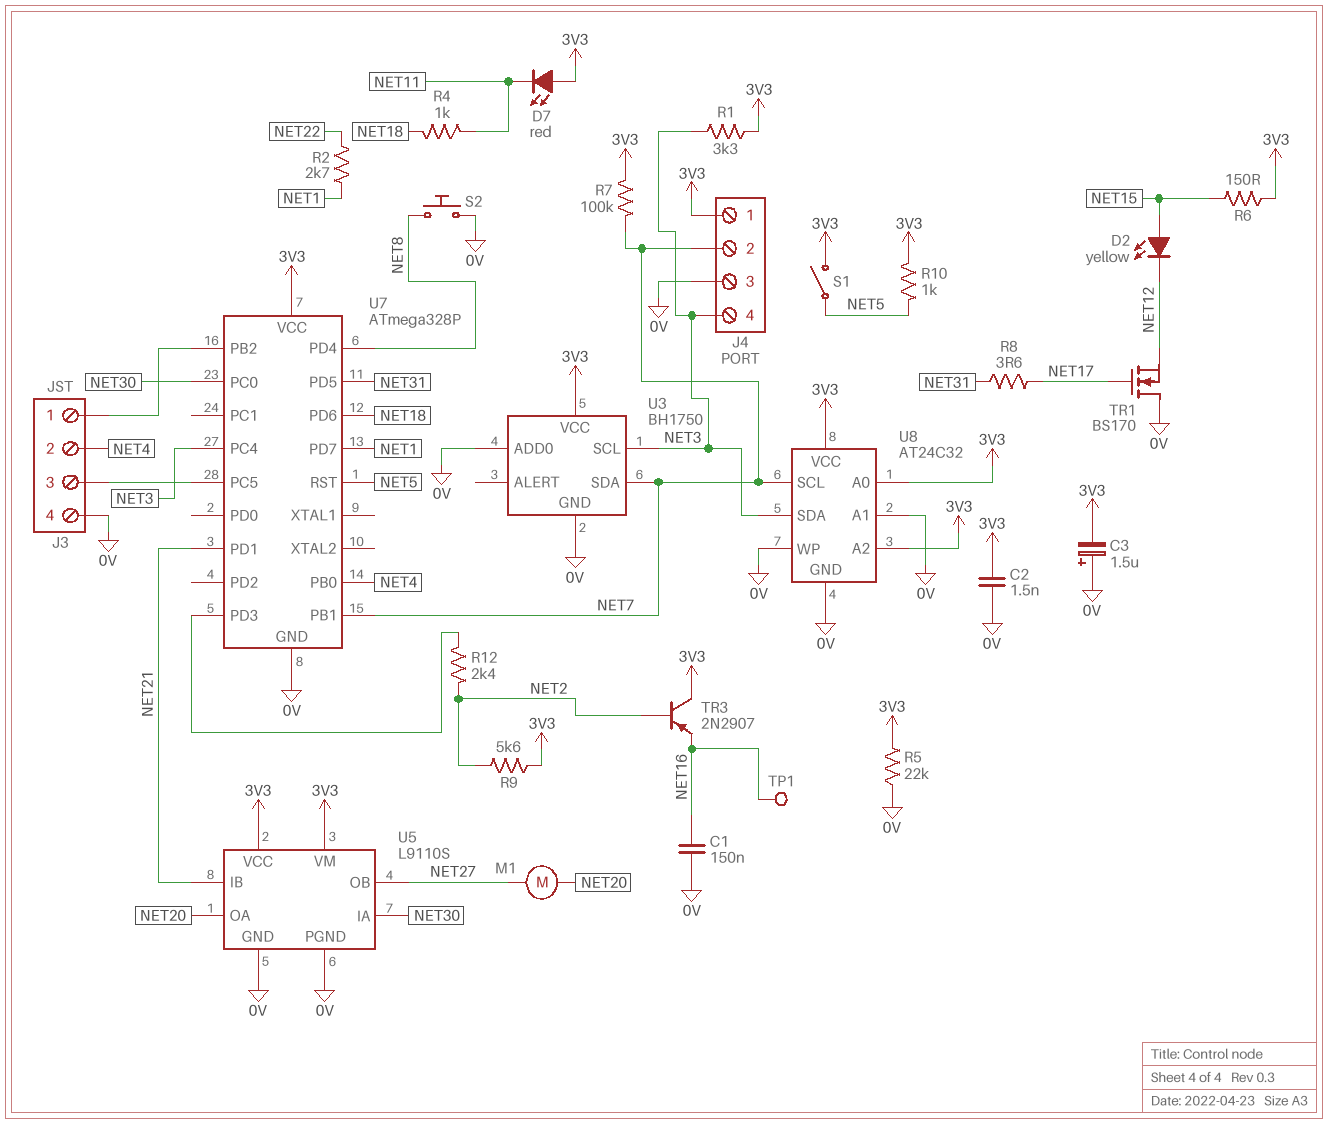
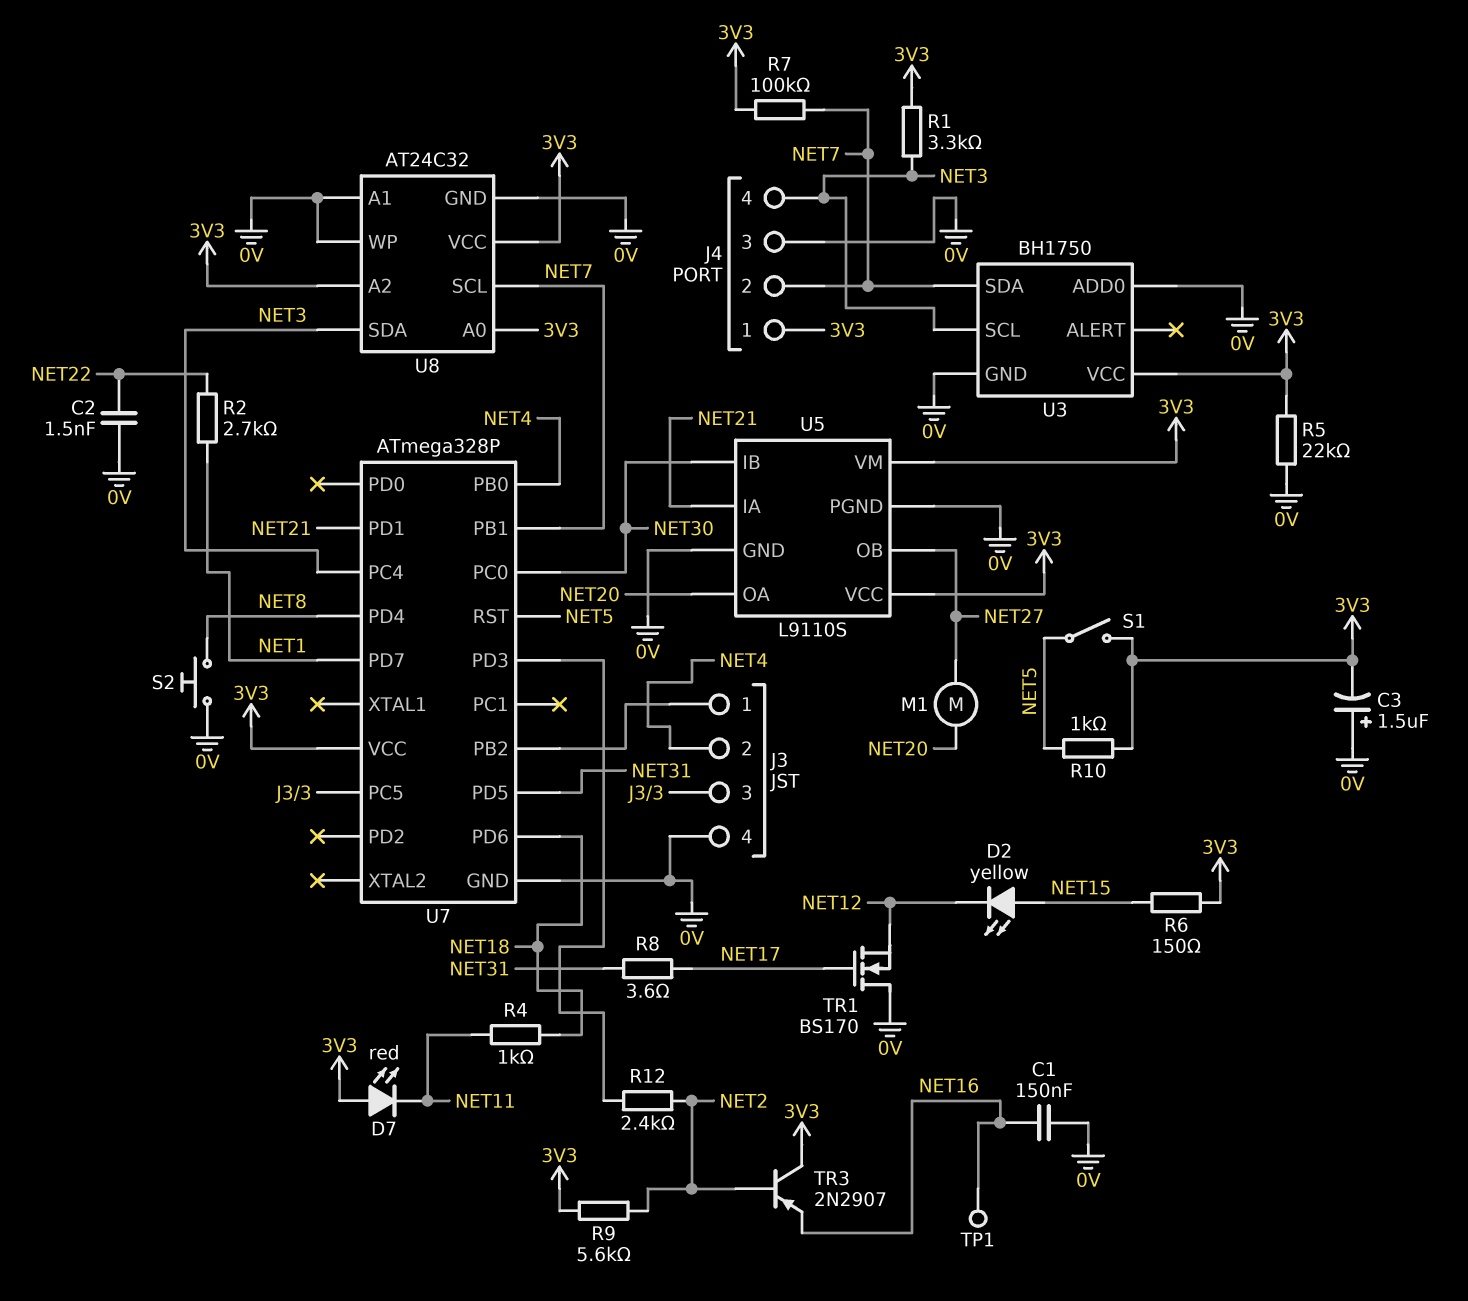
C2: 1.5nF (0V, 3V3) -> 1.5nF (0V, NET22)
U5 pin IA: NET30 -> NET21
U5 pin IB: NET21 -> NET30

